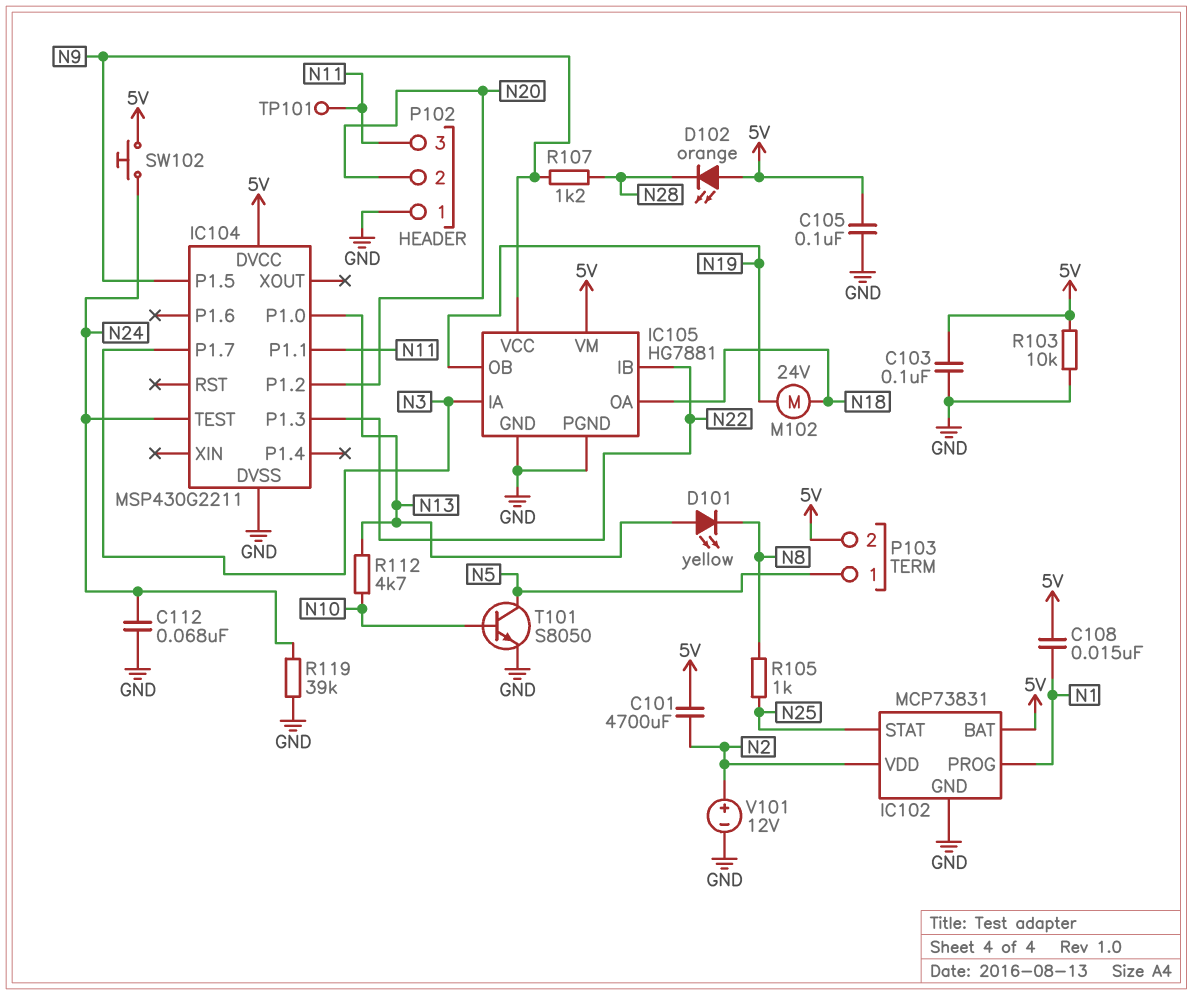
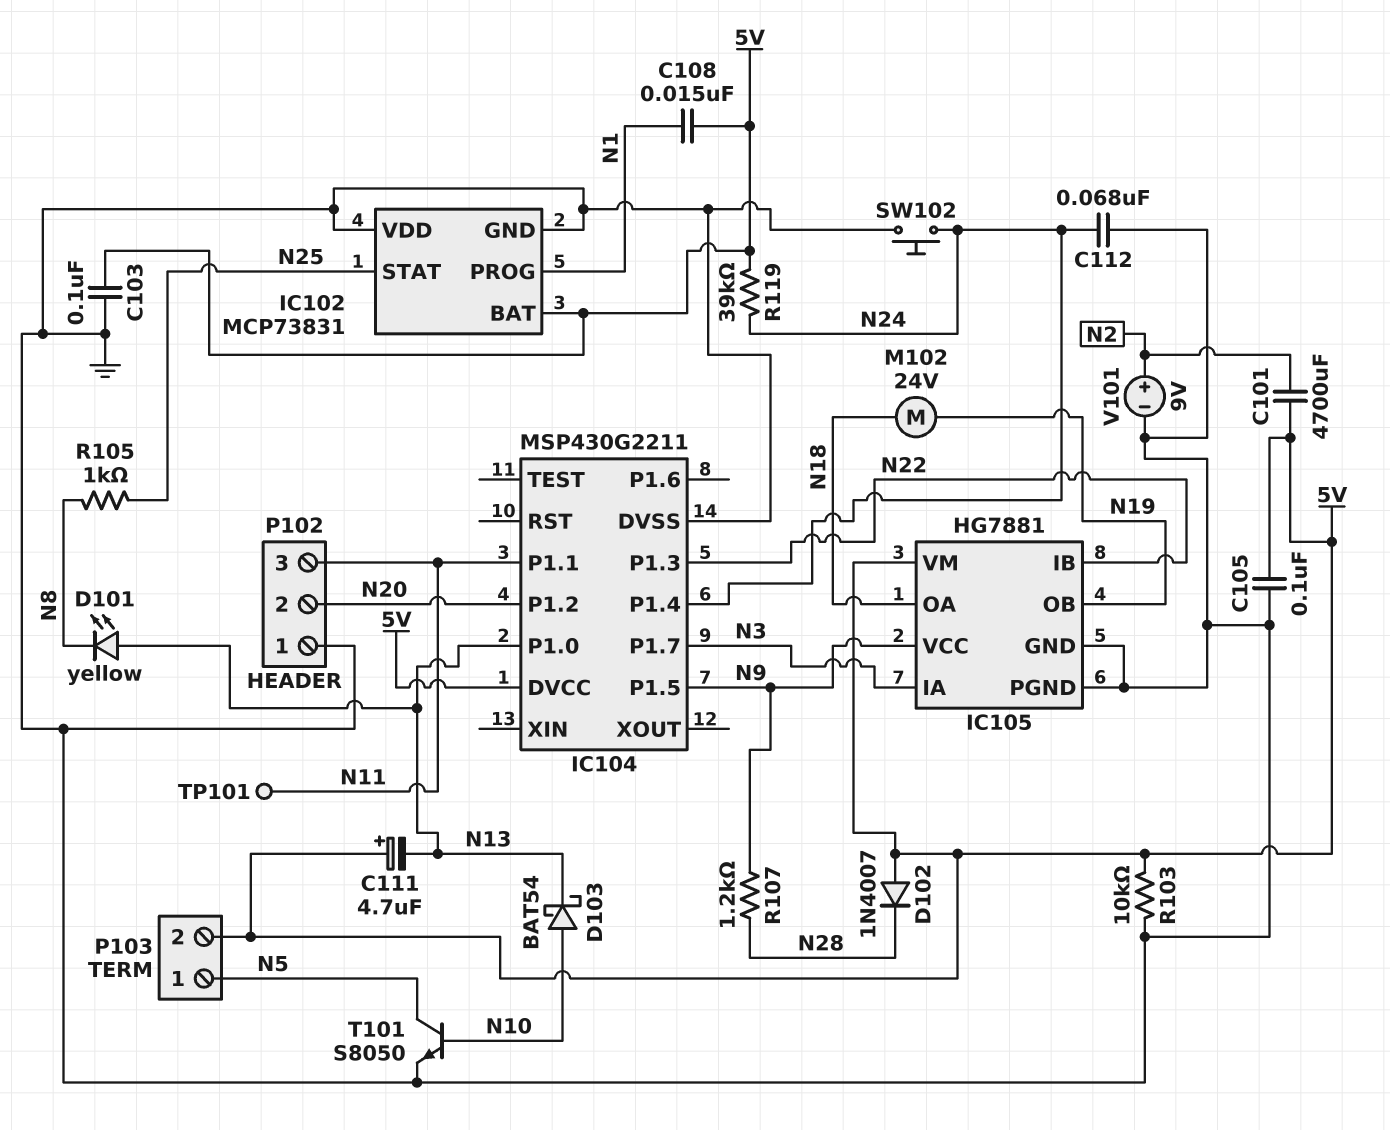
C111: none -> 4.7uF (plus 5V, minus N13)
D102: LED orange (A 5V, K N28) -> diode 1N4007 (A 5V, K N28)
D103: none -> schottky BAT54 (A N10, K N13)
IC102 pin VDD: N2 -> GND
IC104 pin P1.4: none -> N24
IC104 pin TEST: N24 -> none
R112: 4.7k (N10, N13) -> none
R119: 39k (GND, N24) -> 39k (5V, N24)
SW102: button (5V, N24) -> button (GND, N24)
V101: 12V (plus N2, minus GND) -> 9V (plus N2, minus GND)

